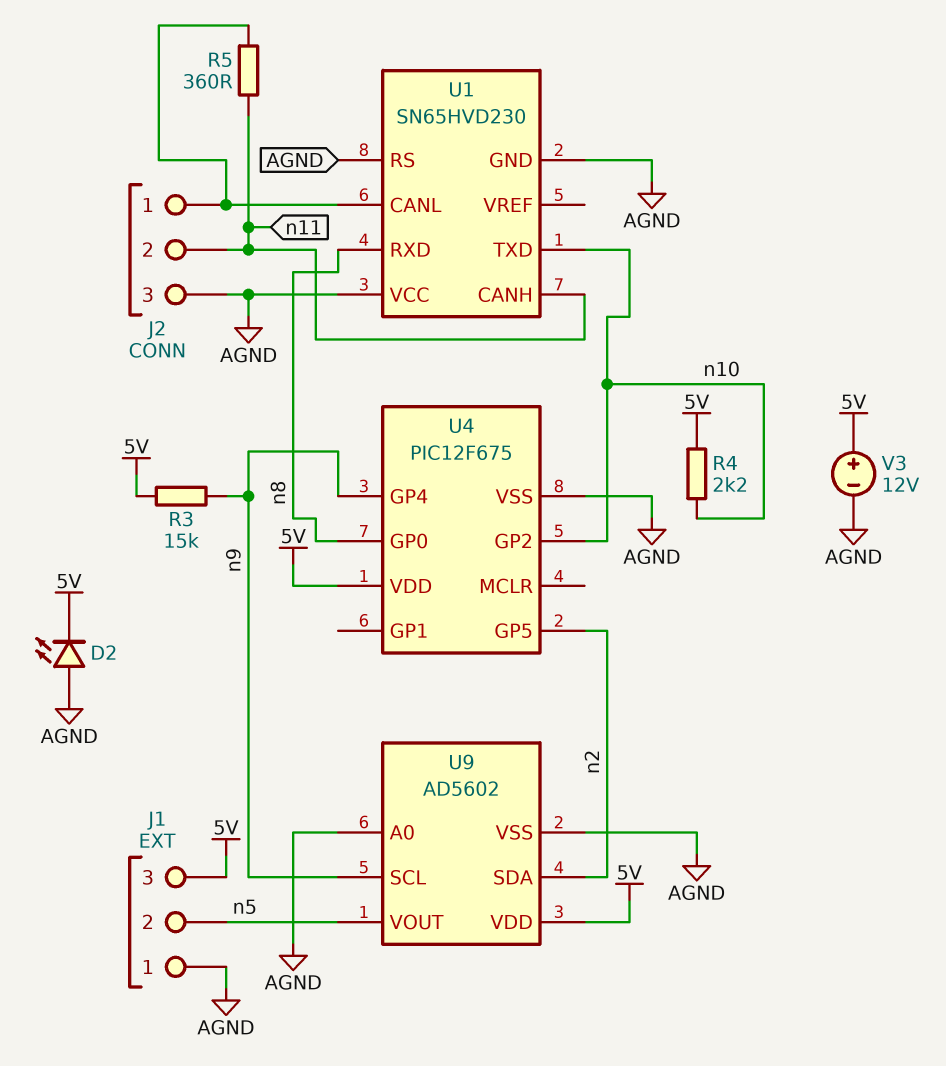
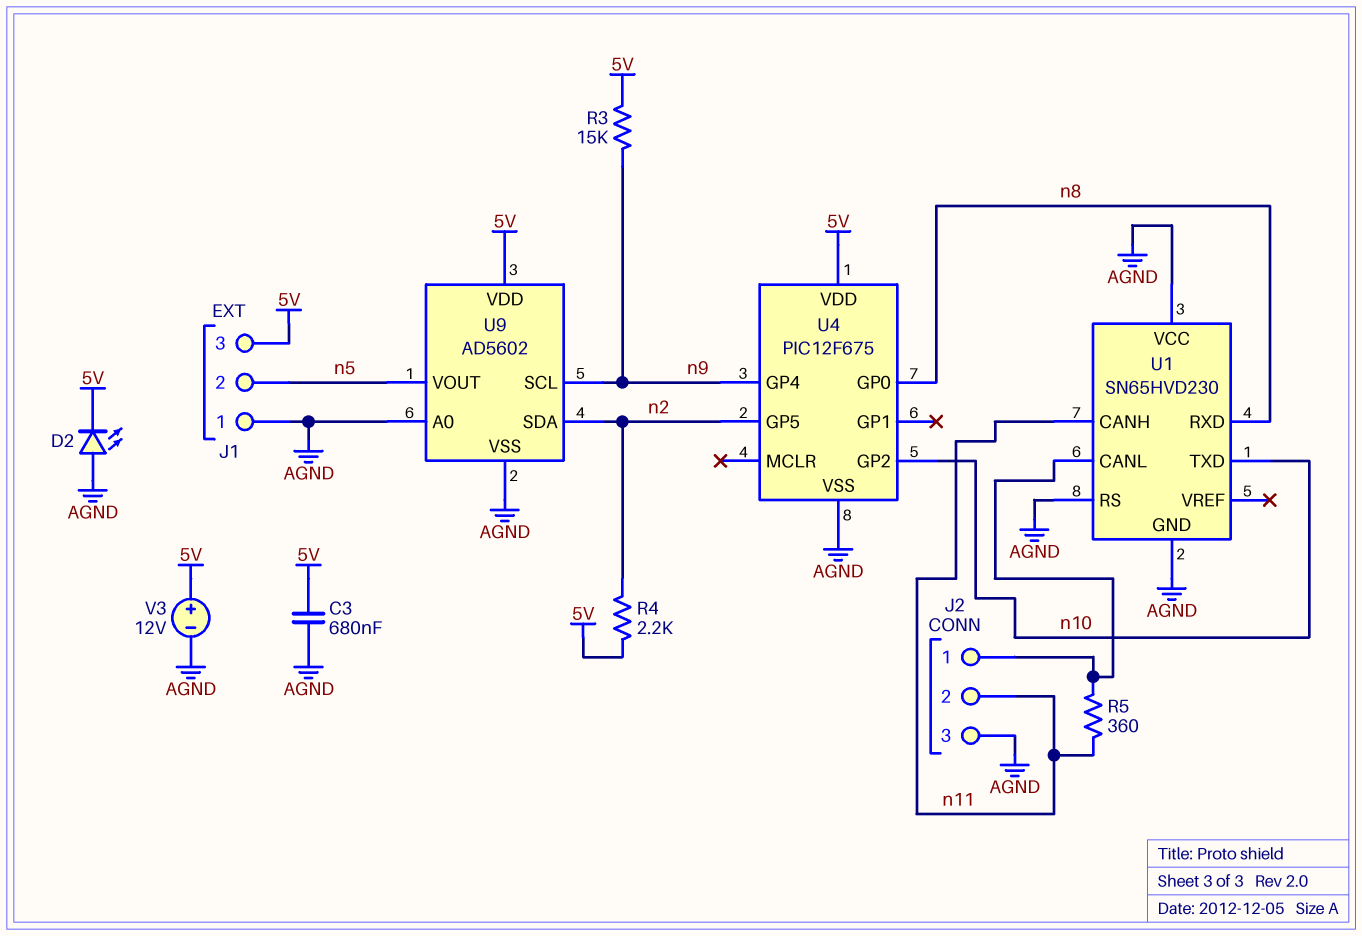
C3: none -> 680nF (5V, AGND)
R4: 2.2k (5V, n10) -> 2.2k (5V, n2)

